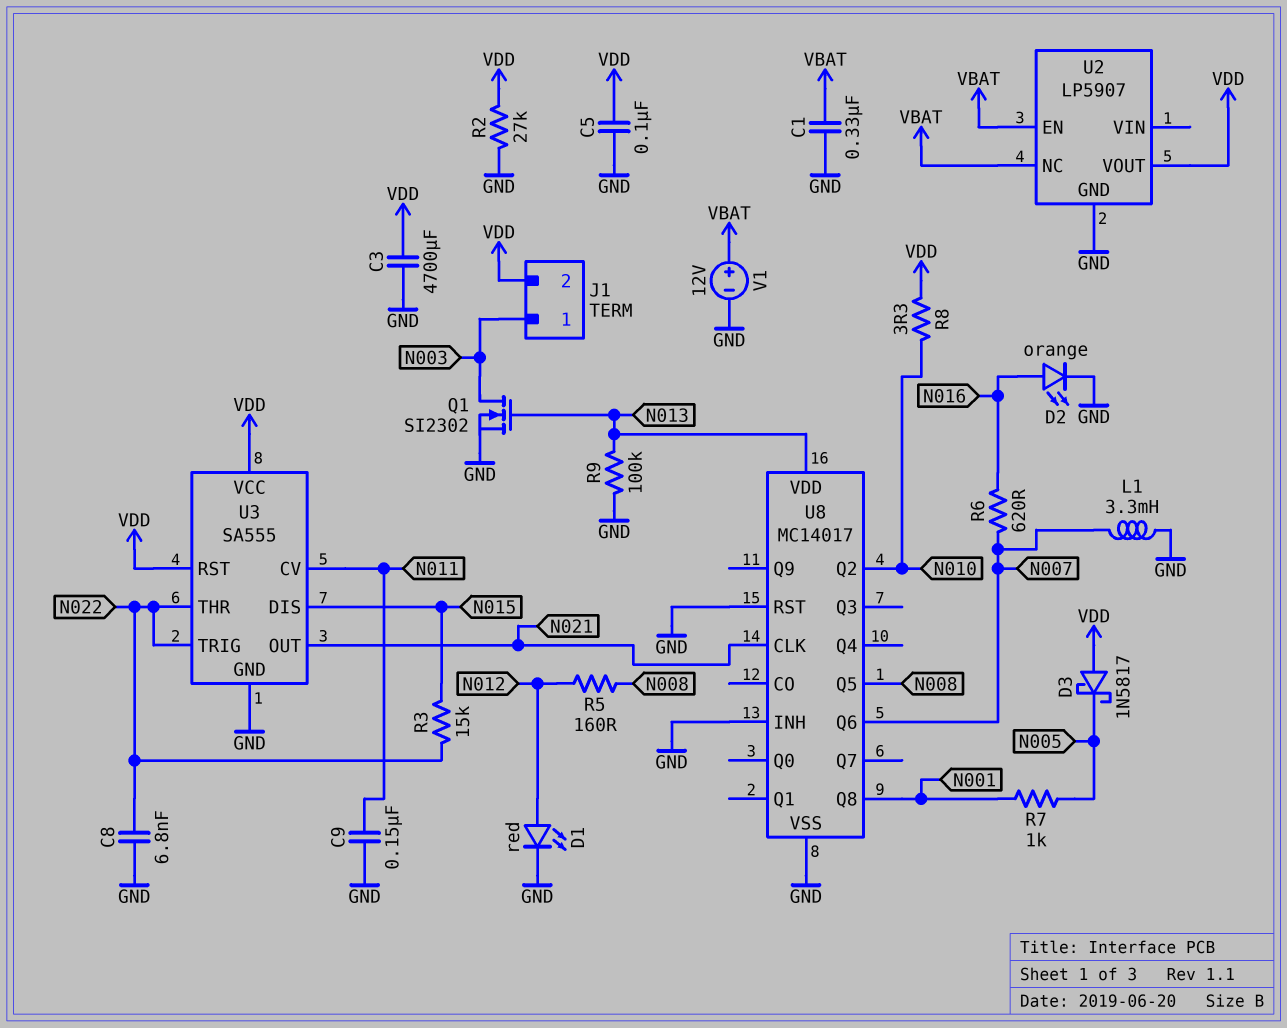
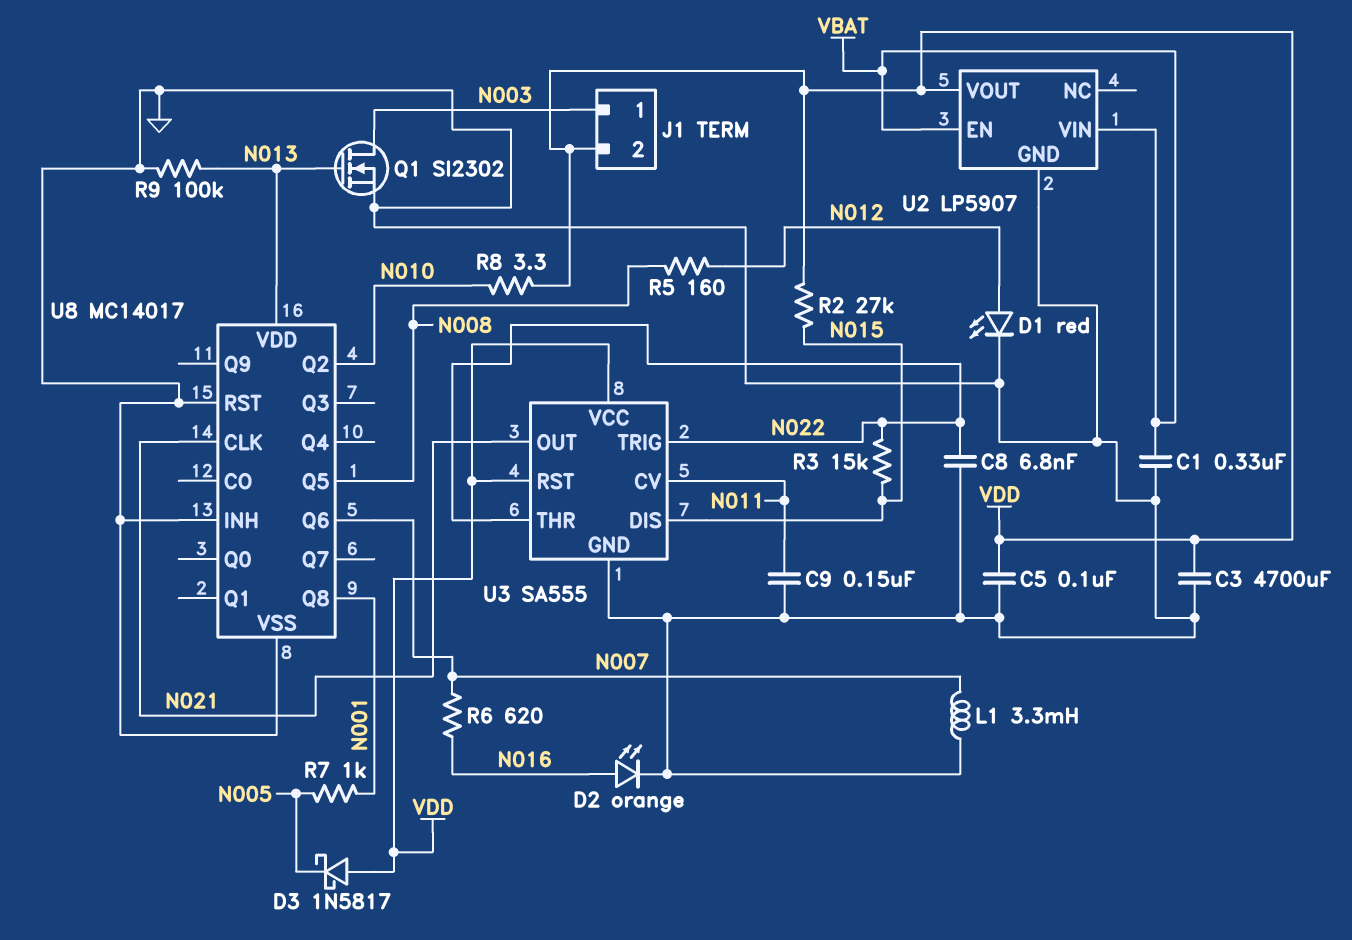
R2: 27k (GND, VDD) -> 27k (N015, VDD)
U2 pin NC: VBAT -> none
U2 pin VIN: none -> VBAT
V1: 12V (plus VBAT, minus GND) -> none

